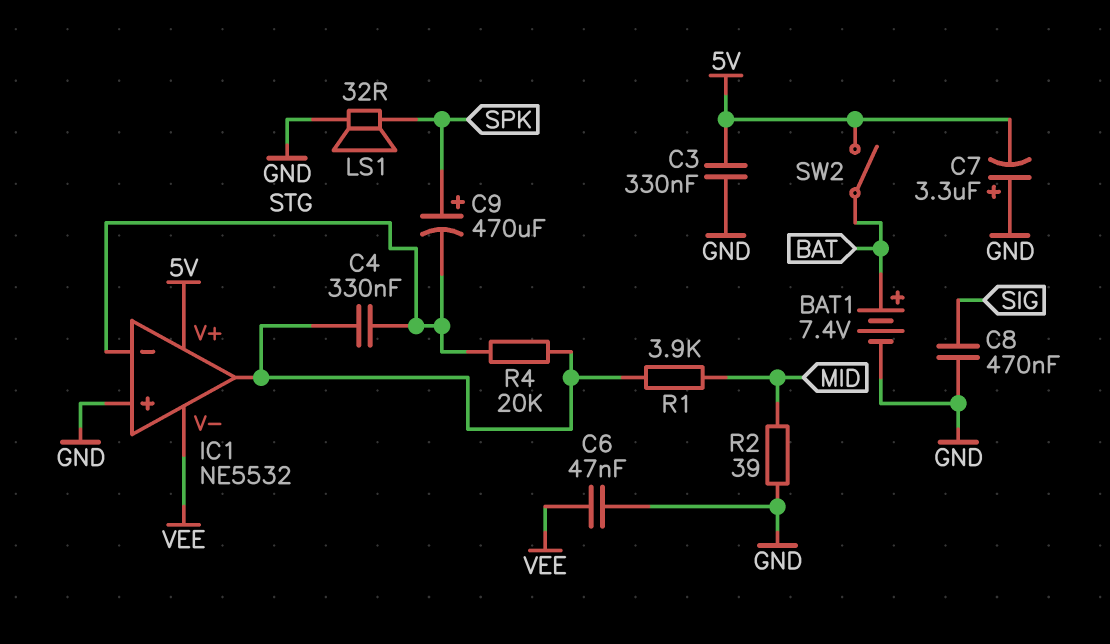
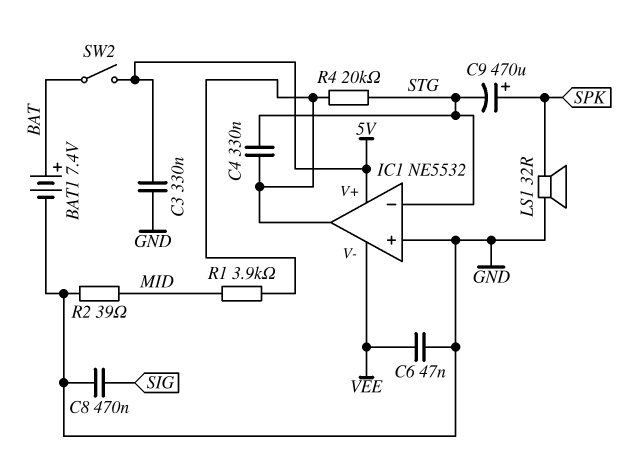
C7: 3.3uF (plus GND, minus 5V) -> none

